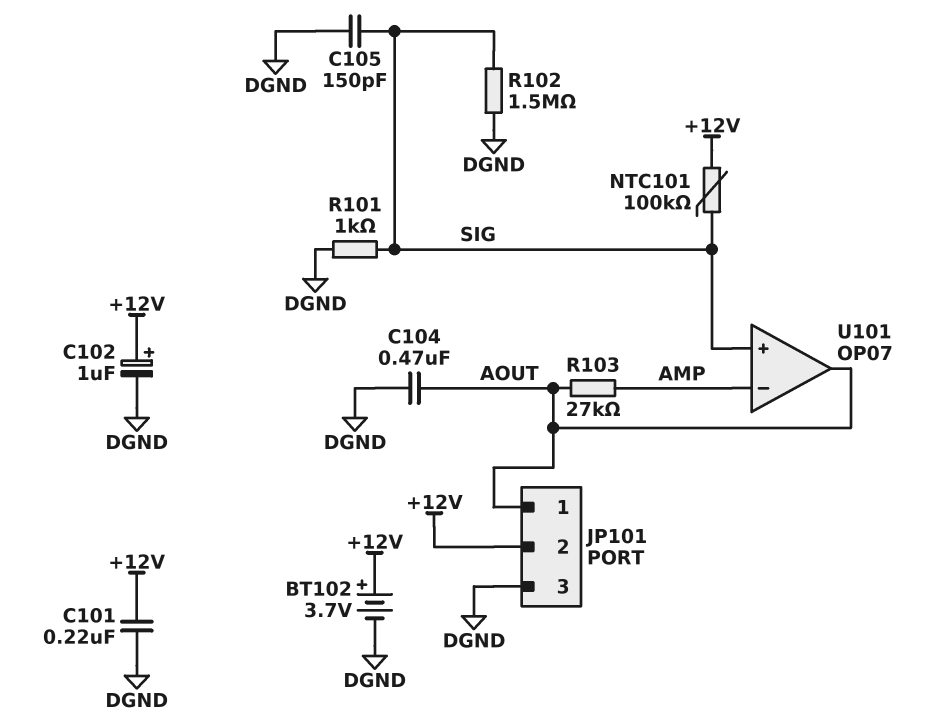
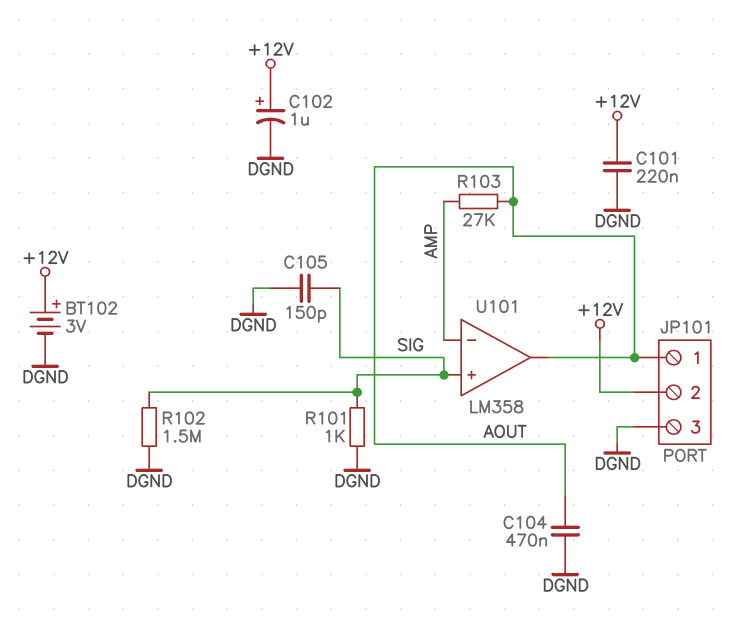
BT102: 3.7V (plus +12V, minus DGND) -> 3V (plus +12V, minus DGND)
NTC101: 100k (+12V, SIG) -> none
U101: OP07 -> LM358

